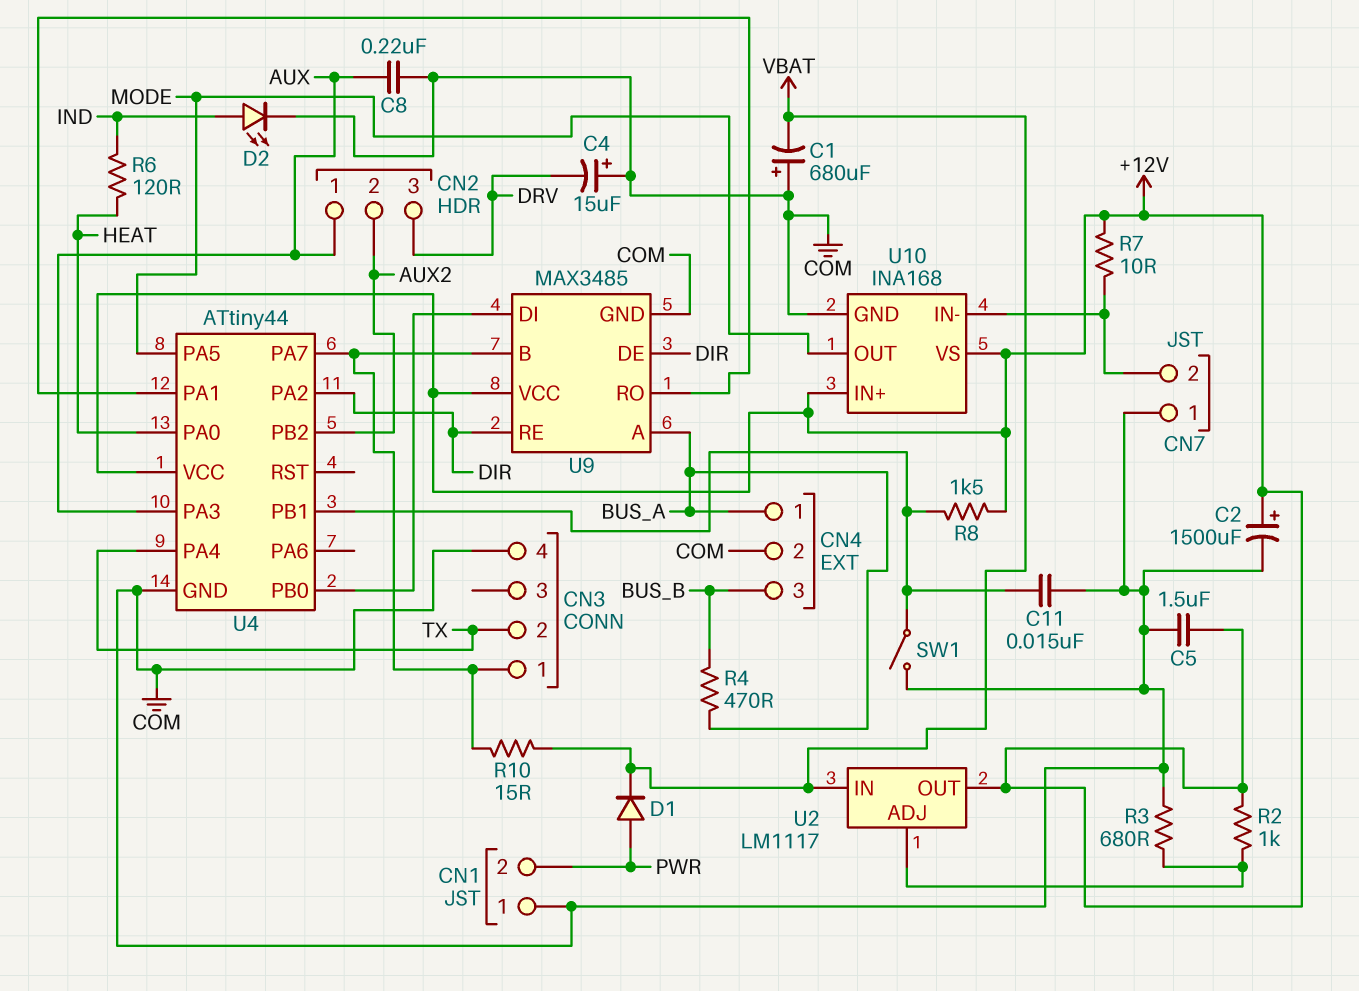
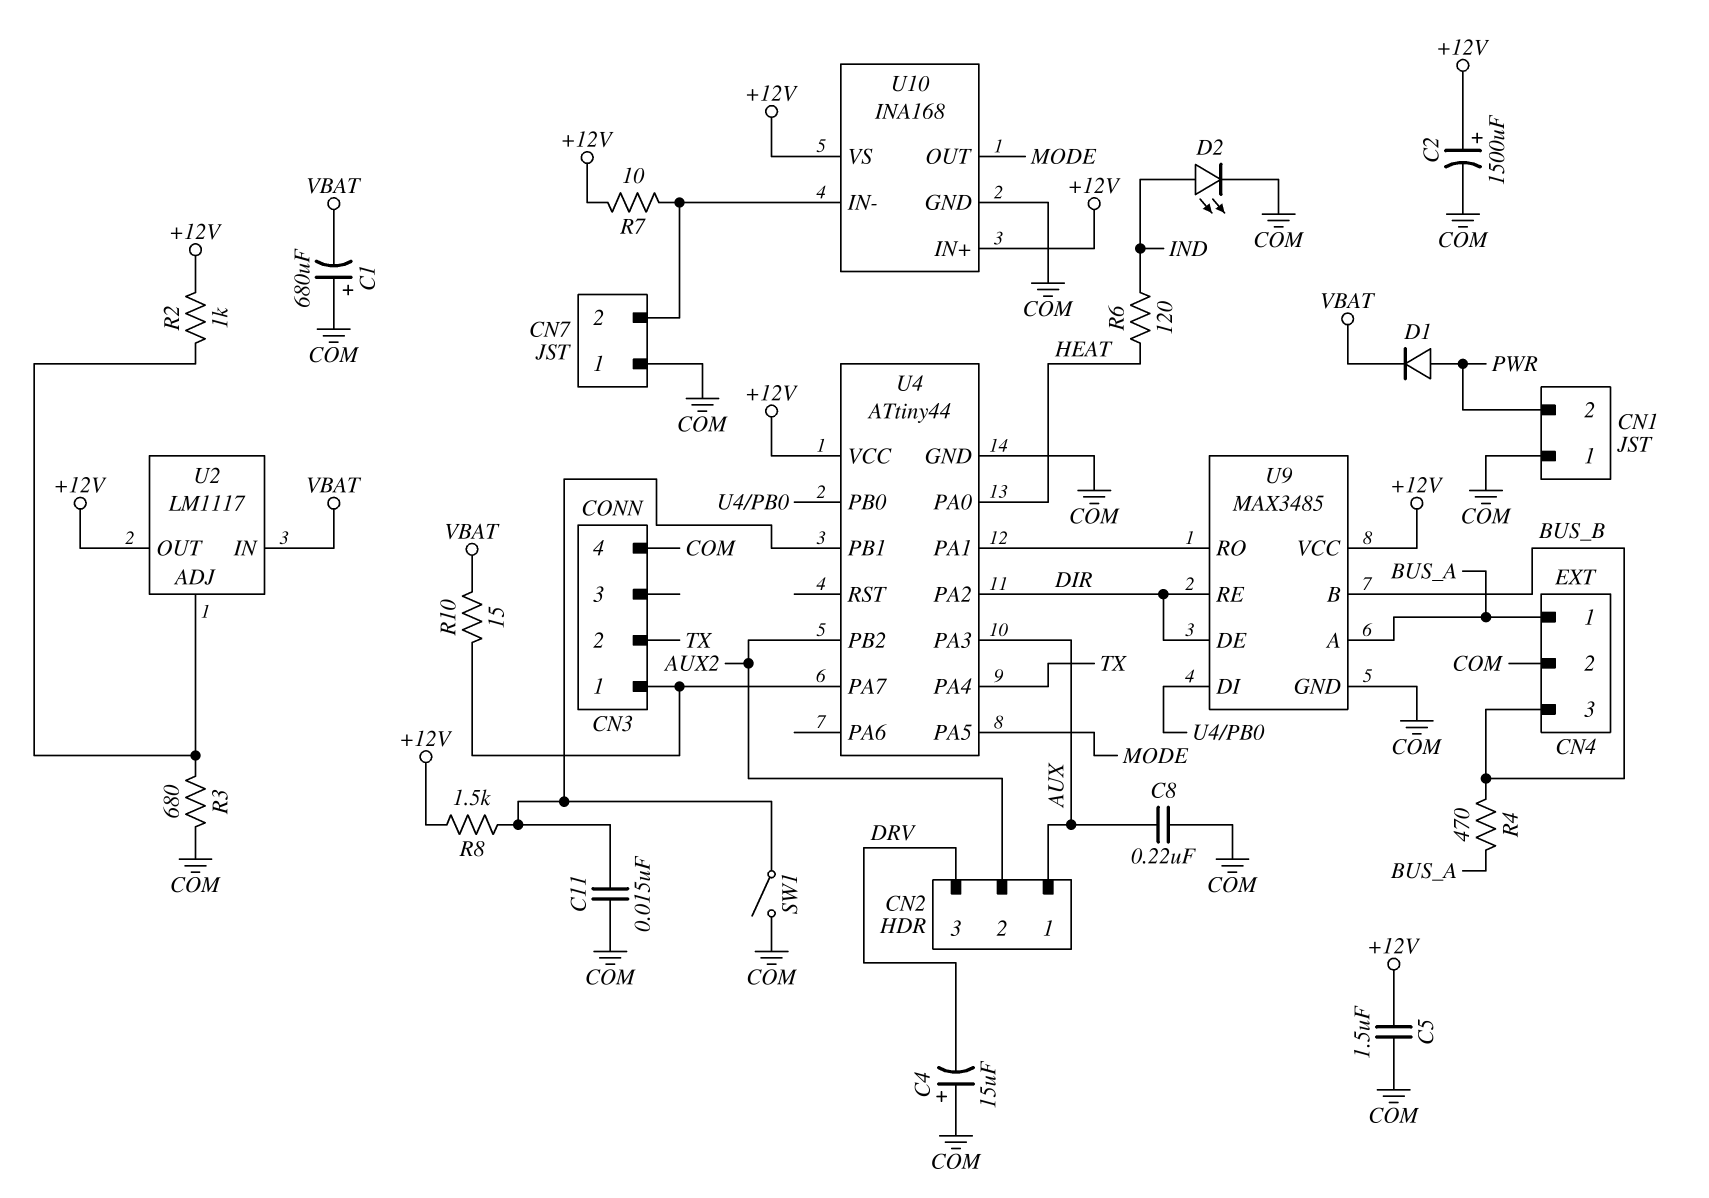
U9 pin B: CN3/1 -> BUS_B

